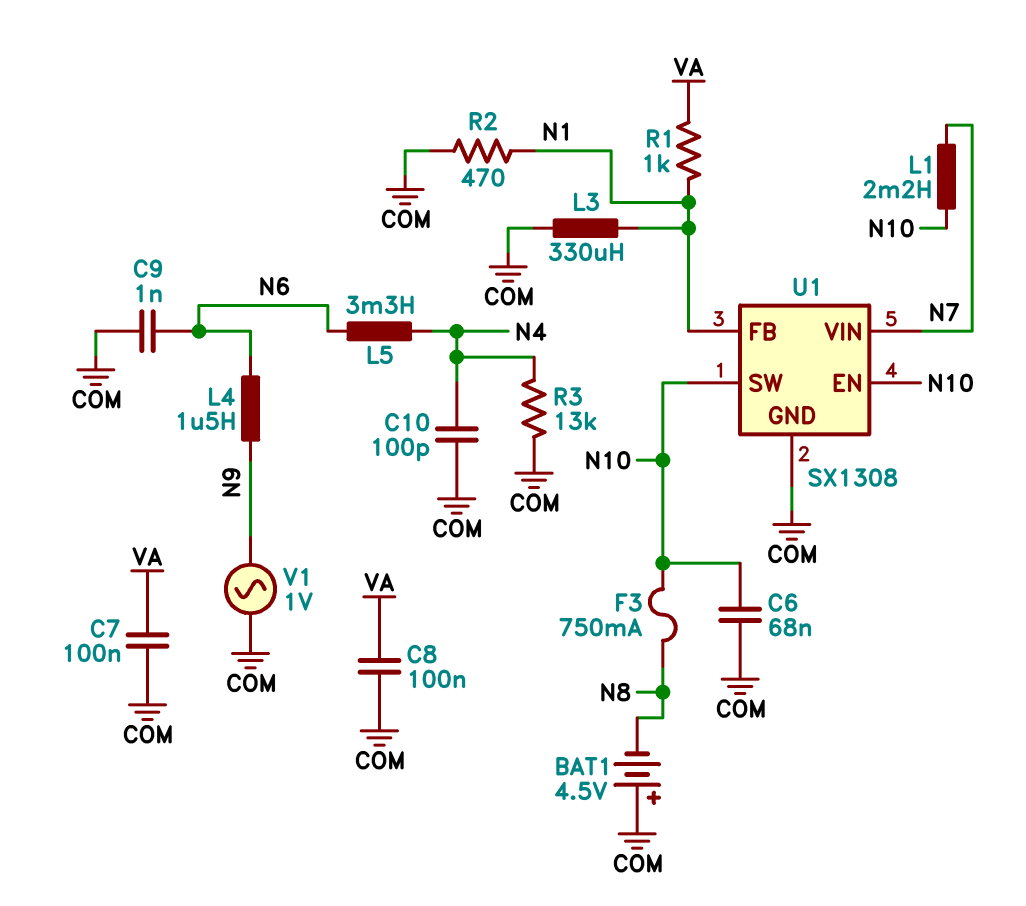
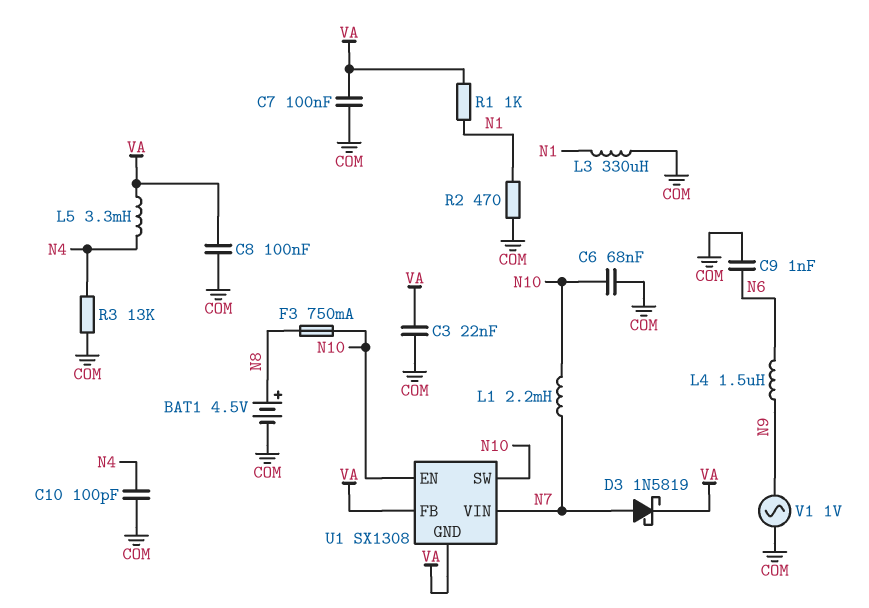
BAT1: 4.5V (plus COM, minus N8) -> 4.5V (plus N8, minus COM)
C3: none -> 22nF (COM, VA)
D3: none -> schottky 1N5819 (A N7, K VA)
L5: 3.3mH (N4, N6) -> 3.3mH (N4, VA)
U1 pin FB: N1 -> VA
U1 pin GND: COM -> VA

